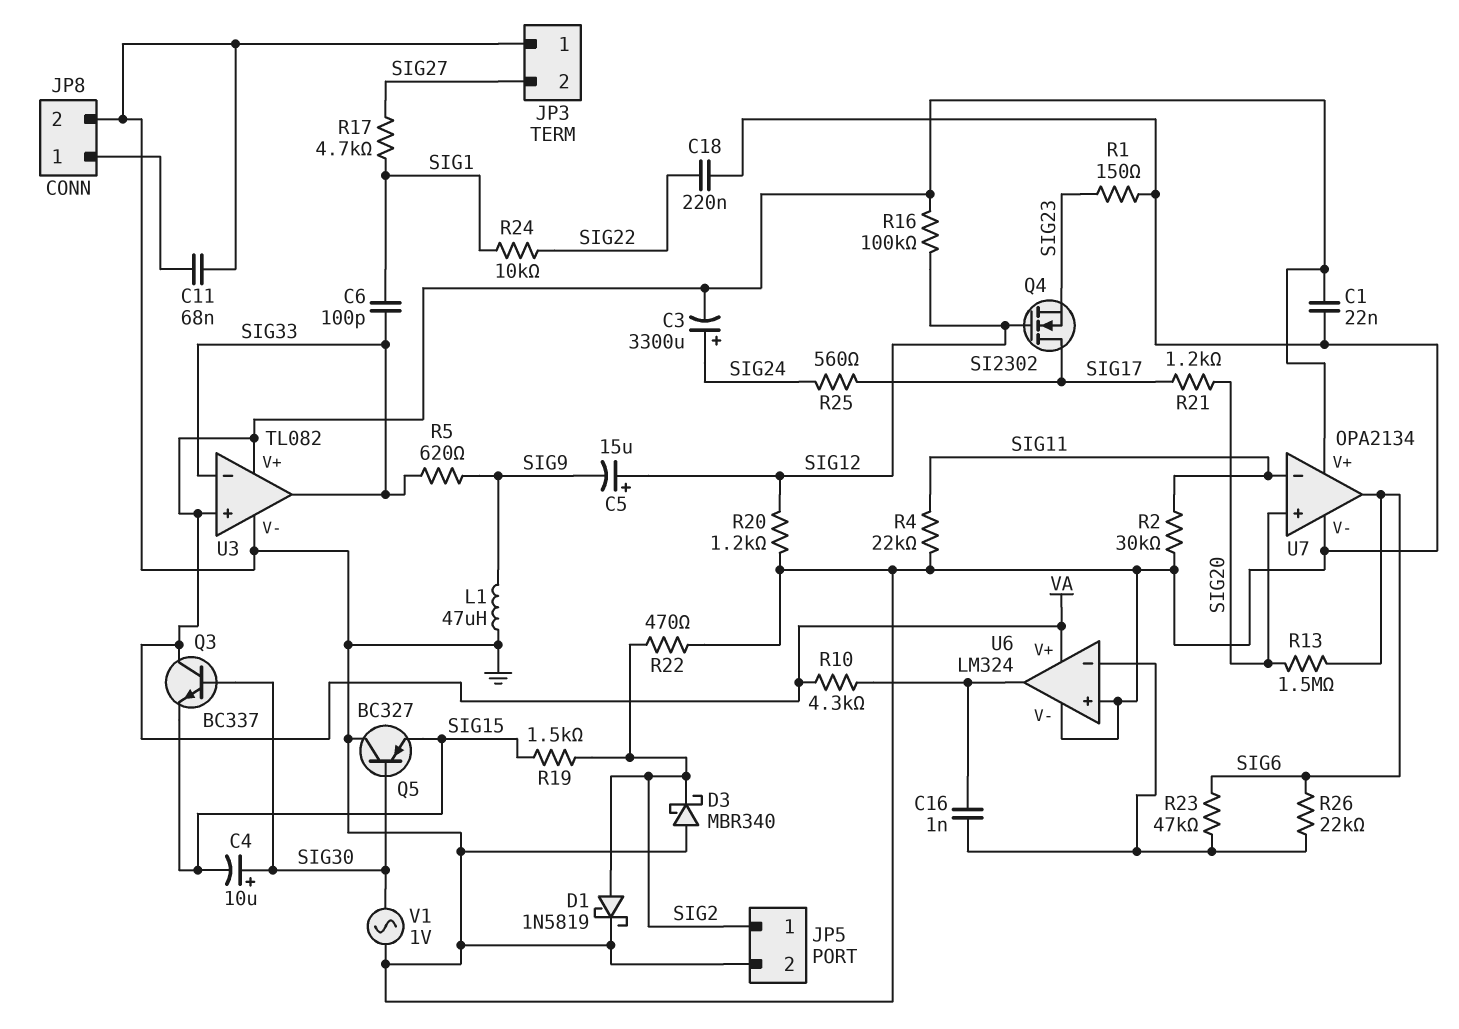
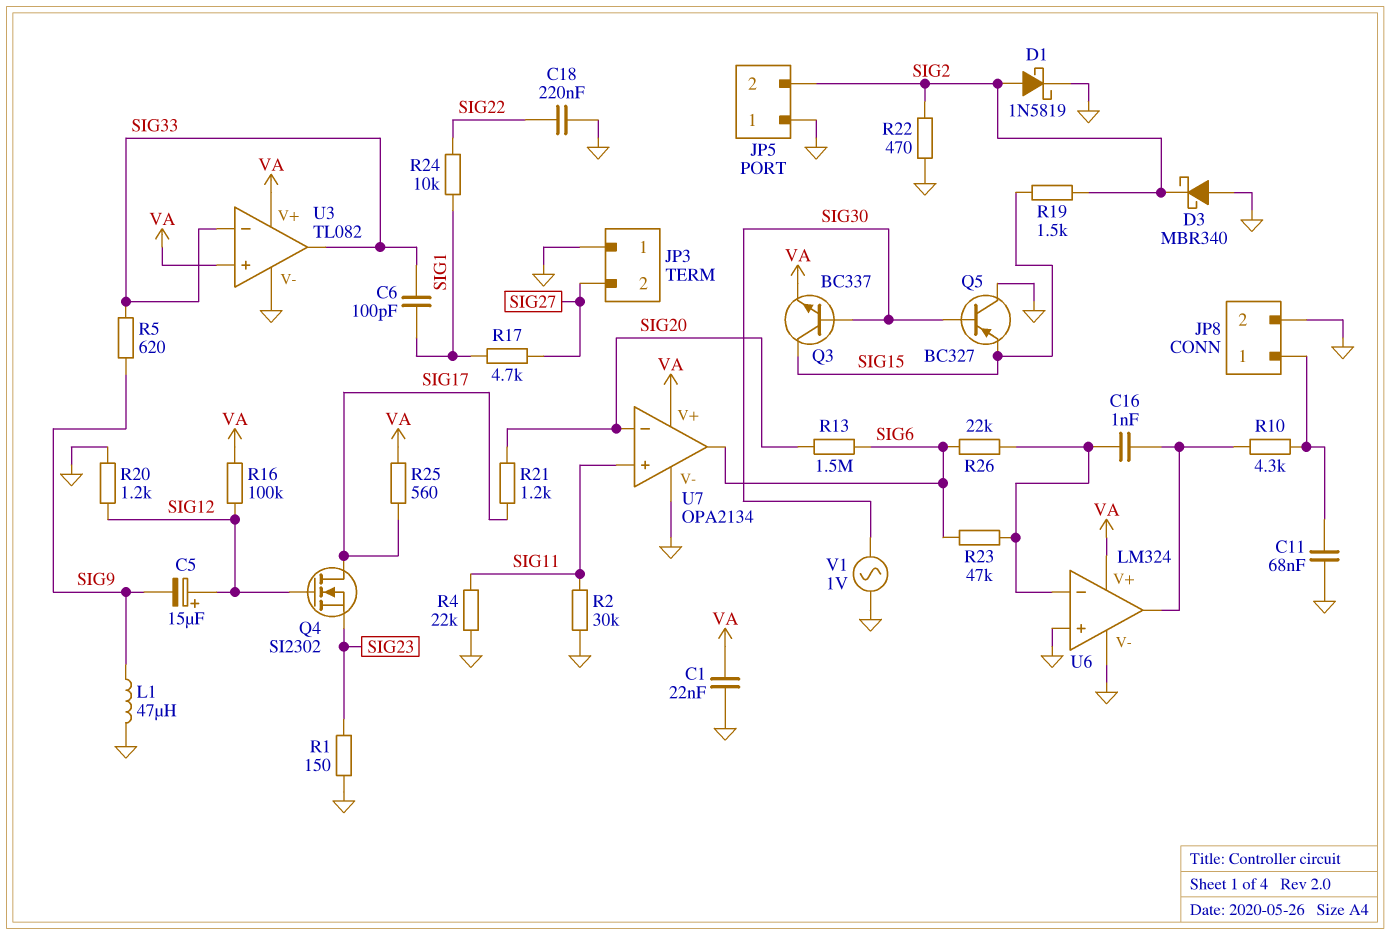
C3: 3300uF (plus SIG24, minus VA) -> none
C4: 10uF (plus SIG30, minus SIG15) -> none
JP5 pin 1: SIG2 -> GND
JP5 pin 2: GND -> SIG2
Q3: NPN BC337 (B SIG30, C VA, E SIG15) -> NPN BC337 (B SIG30, C SIG15, E VA)
R10: 4.3k (U6/out, VA) -> 4.3k (JP8/1, U6/out)
R25: 560 (SIG17, SIG24) -> 560 (SIG17, VA)
U7 pin in+: SIG20 -> SIG11
U7 pin in-: SIG11 -> SIG20

